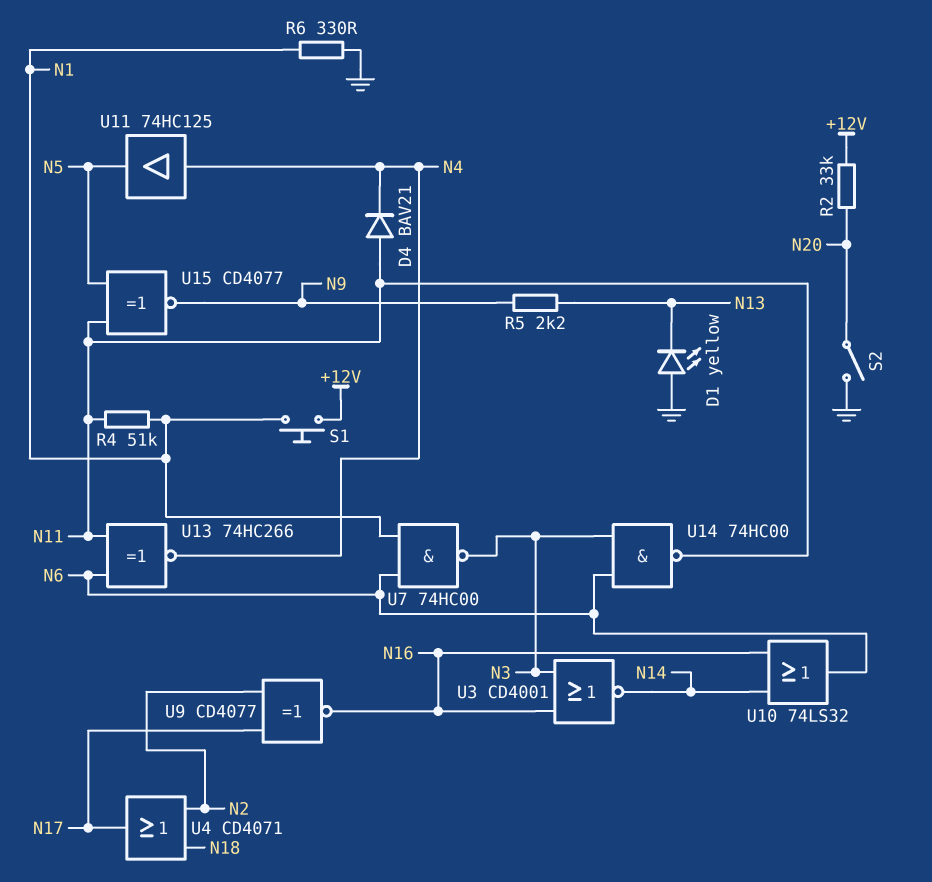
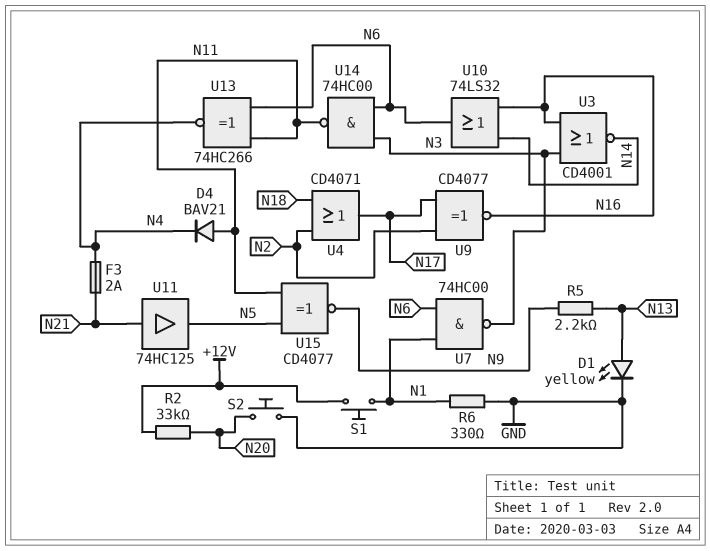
D1: LED yellow (A GND, K N13) -> LED yellow (A N13, K GND)
F3: none -> 2A (N4, N21)
R4: 51k (N1, N11) -> none
S2: switch (GND, N20) -> button (GND, N20)
U11: buffer 74HC125 (in N4, out N5) -> buffer 74HC125 (in N21, out N5)

